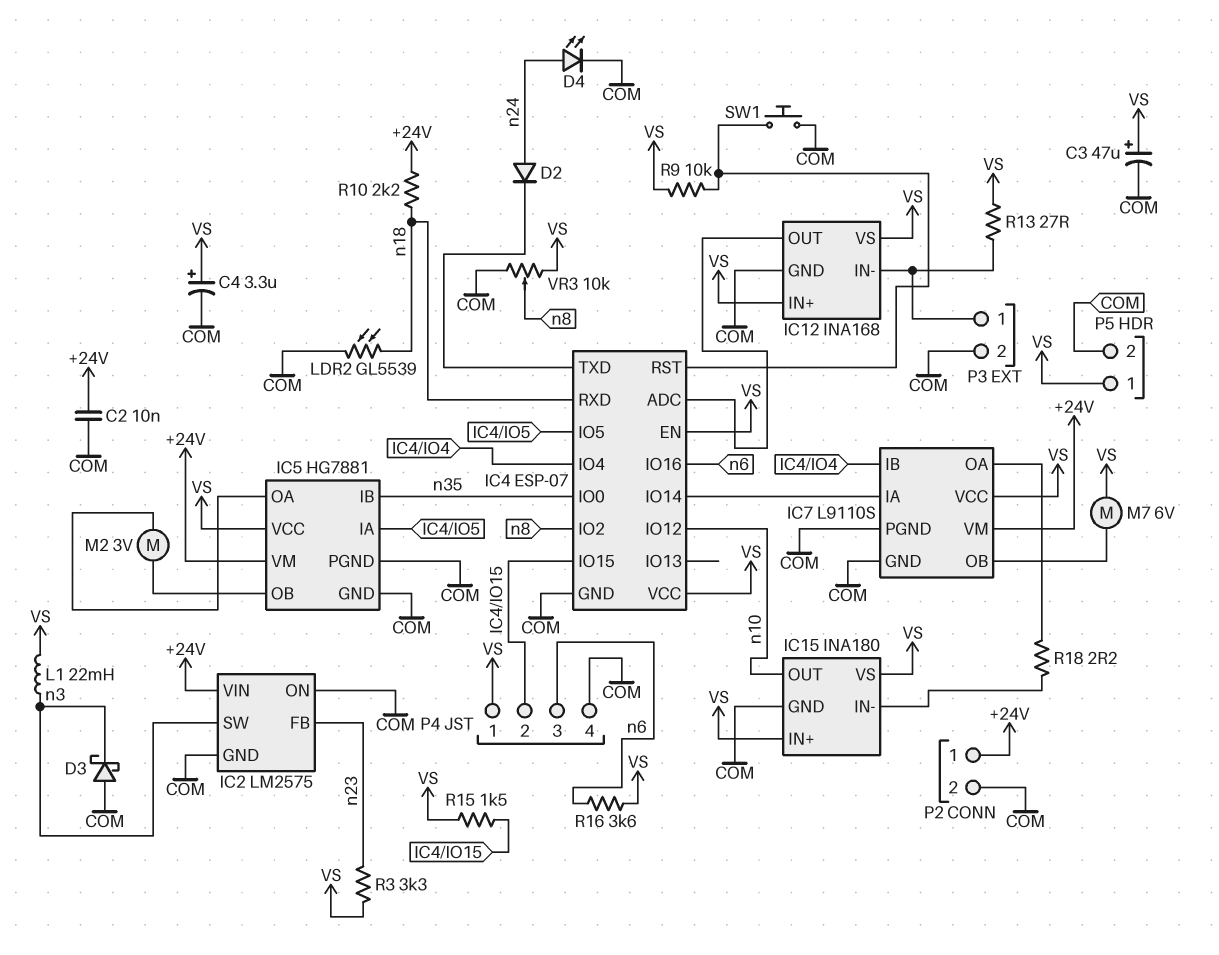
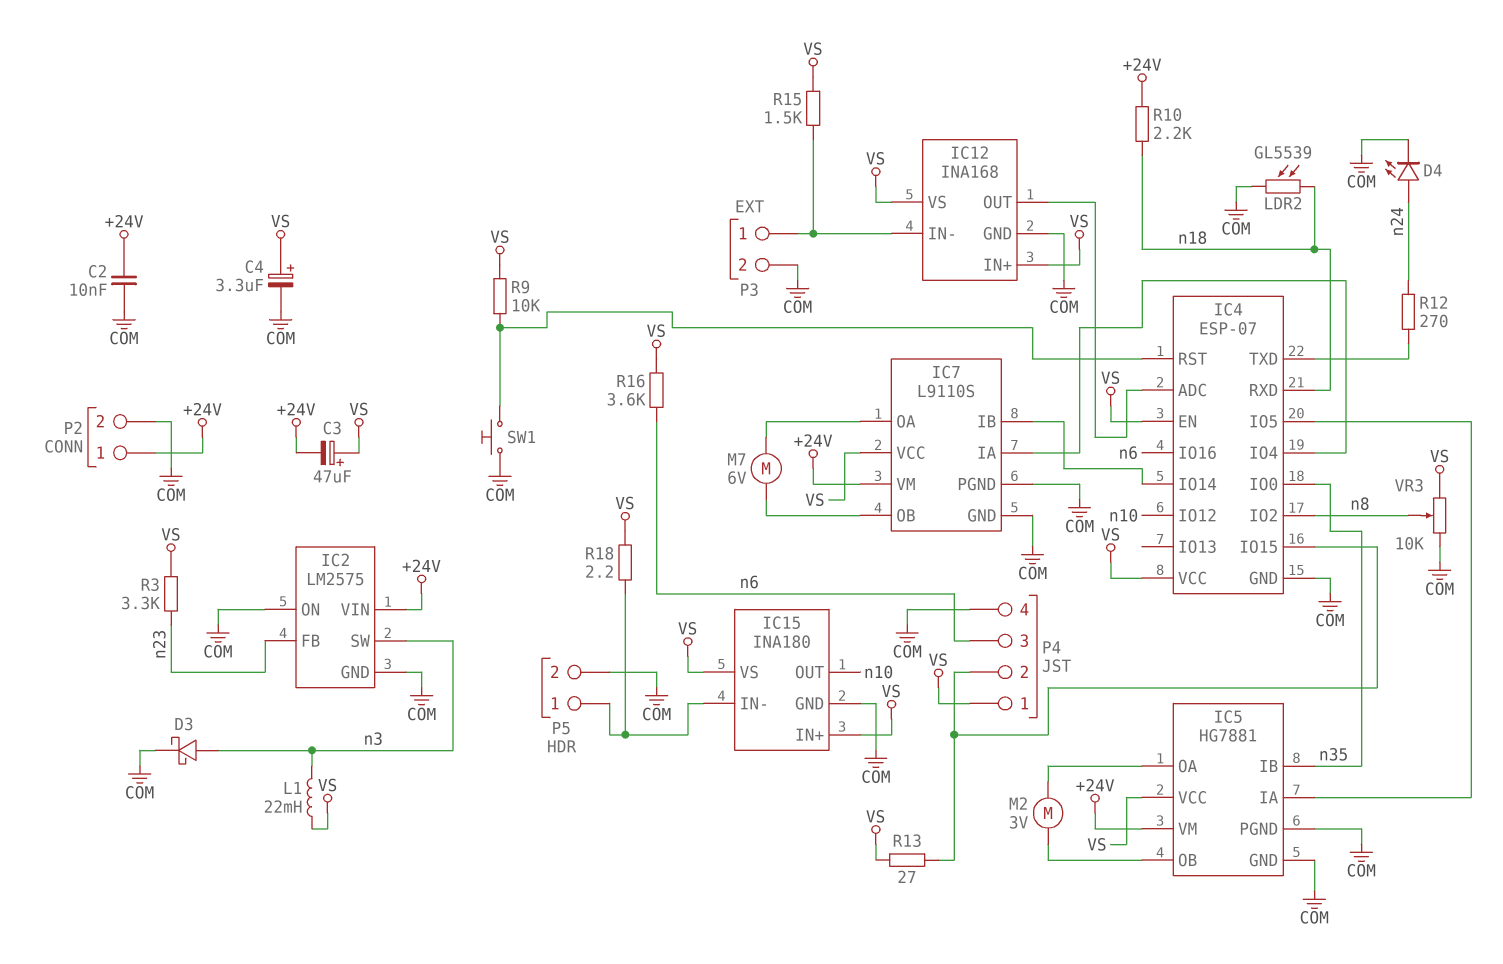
C3: 47uF (plus VS, minus COM) -> 47uF (plus VS, minus +24V)
D2: diode (A n24, K IC4/TXD) -> none
D3: schottky (A COM, K n3) -> schottky (A n3, K COM)
IC7 pin IA: IC4/IO14 -> IC4/IO4
IC7 pin IB: IC4/IO4 -> IC4/IO14
M7: motor 6V (IC7/OB, VS) -> motor 6V (IC7/OA, IC7/OB)
P5 pin 1: VS -> IC15/IN-
R12: none -> 270 (IC4/TXD, n24)
R13: 27 (IC12/IN-, VS) -> 27 (IC4/IO15, VS)
R15: 1.5k (IC4/IO15, VS) -> 1.5k (IC12/IN-, VS)
R18: 2.2 (IC7/OA, IC15/IN-) -> 2.2 (IC15/IN-, VS)

